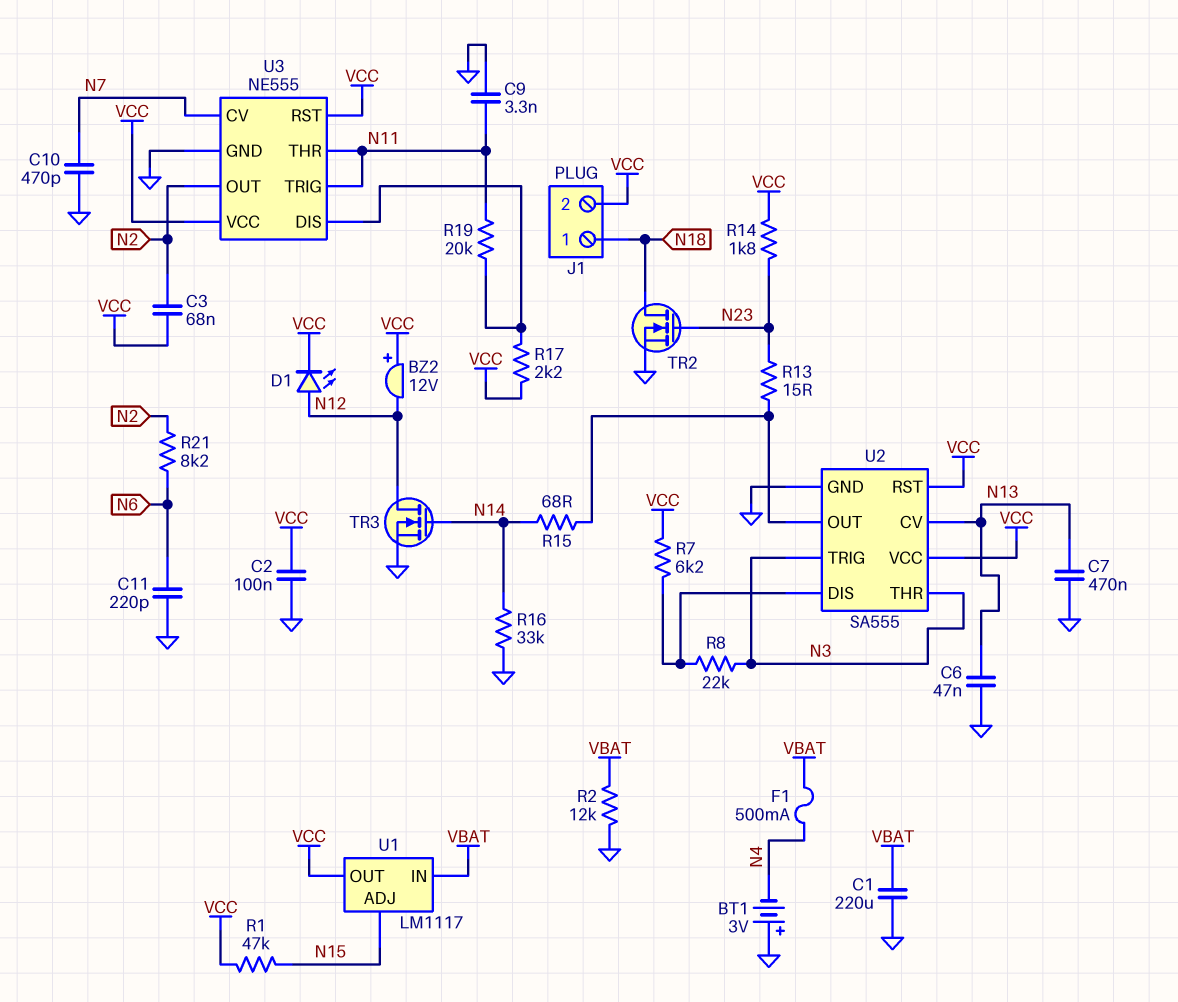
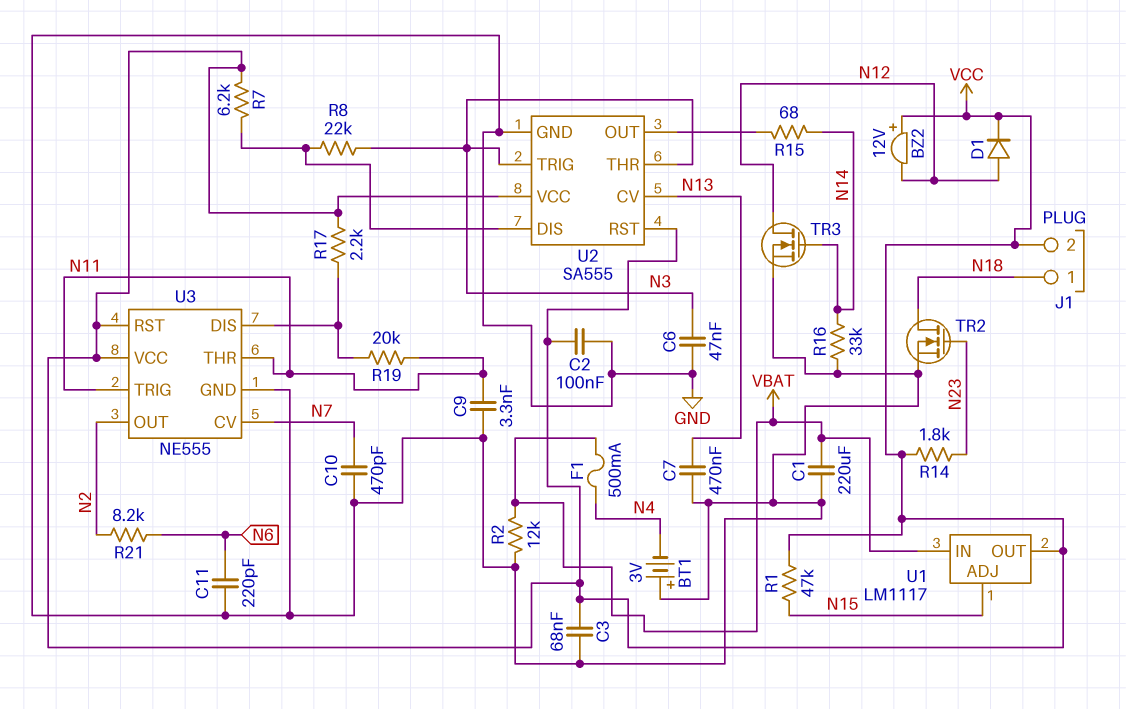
C3: 68nF (N2, VCC) -> 68nF (GND, VCC)
C6: 47nF (GND, N13) -> 47nF (GND, N3)
D1: LED (A N12, K VCC) -> diode (A N12, K VCC)
R13: 15 (N23, U2/OUT) -> none

